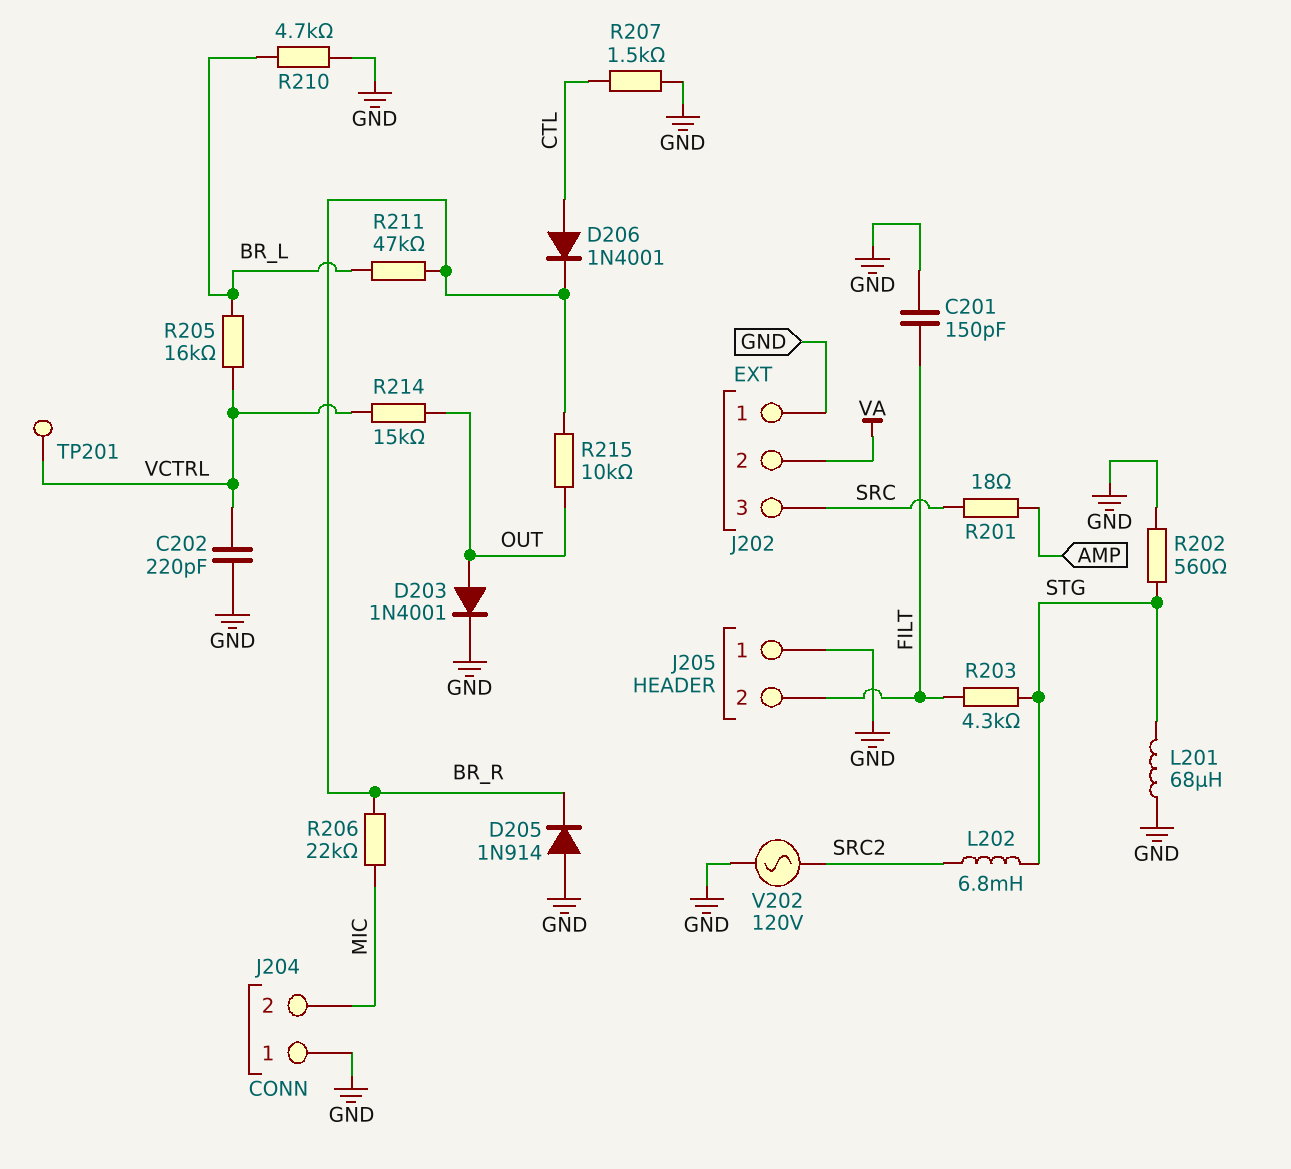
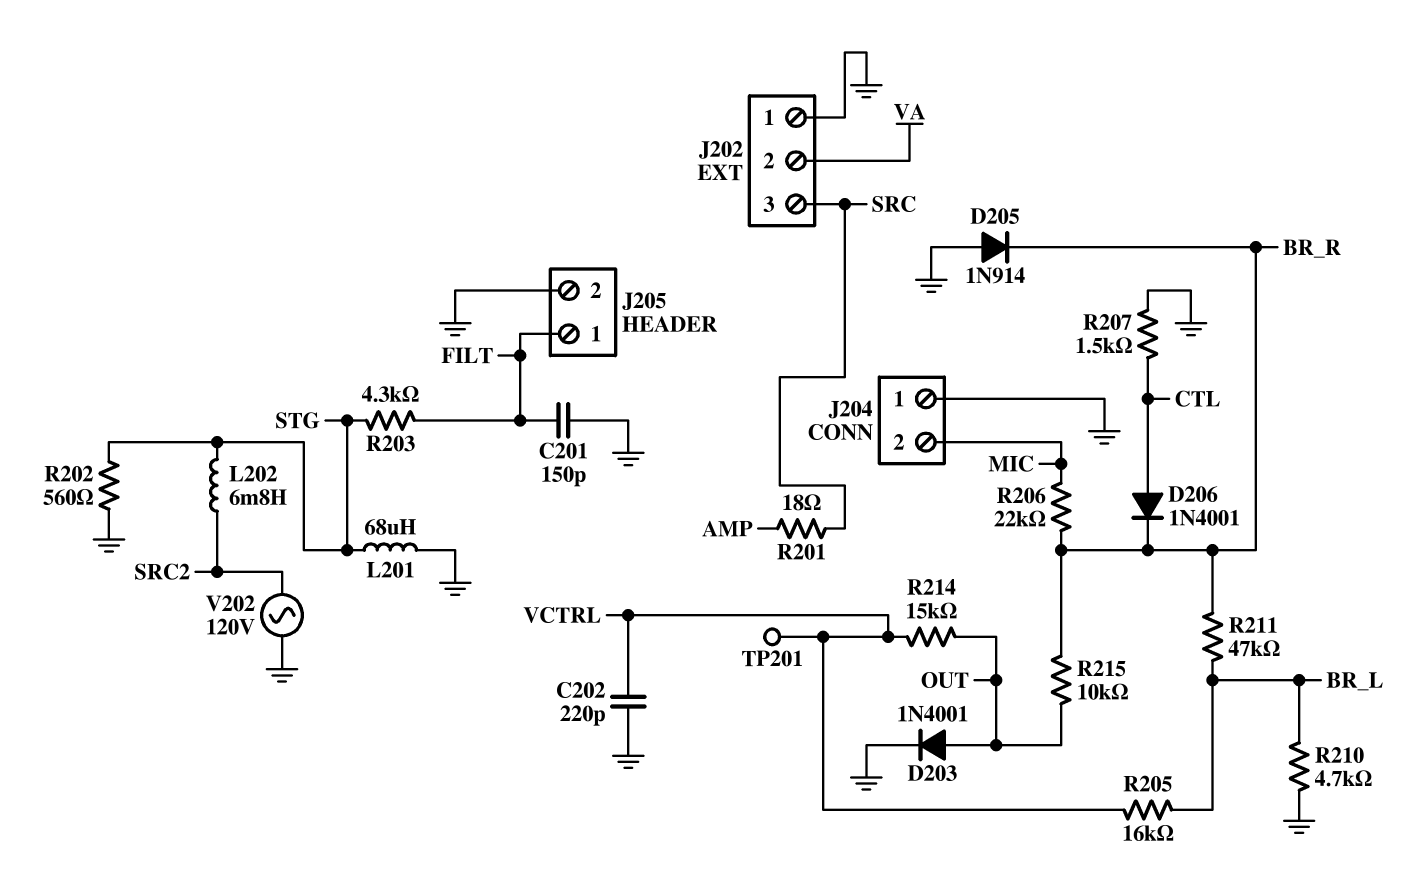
J205 pin 1: GND -> FILT
J205 pin 2: FILT -> GND

